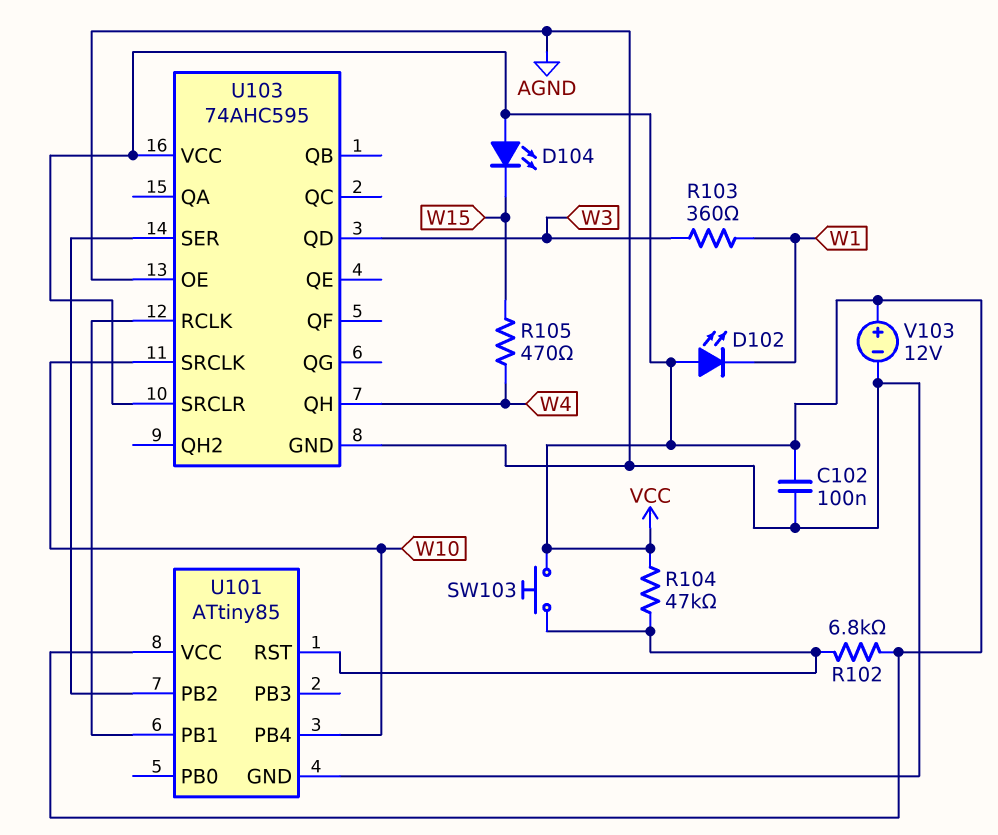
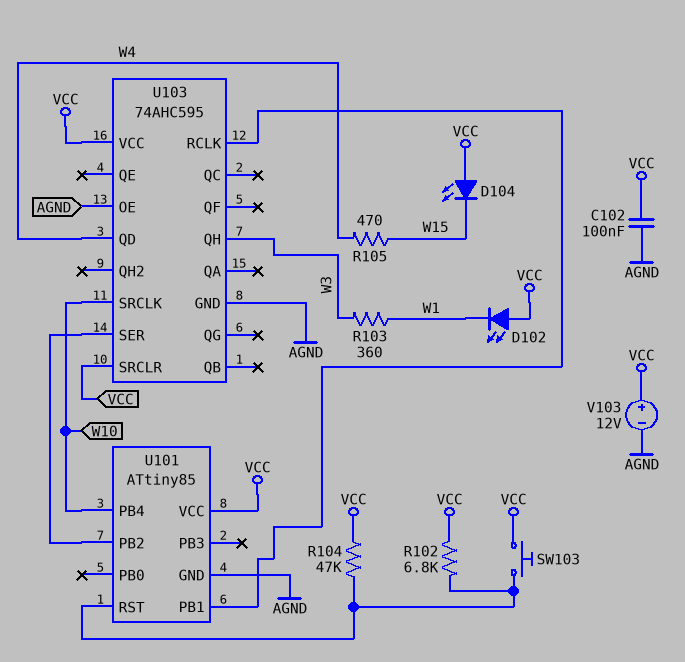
U103 pin QD: W3 -> W4
U103 pin QH: W4 -> W3

